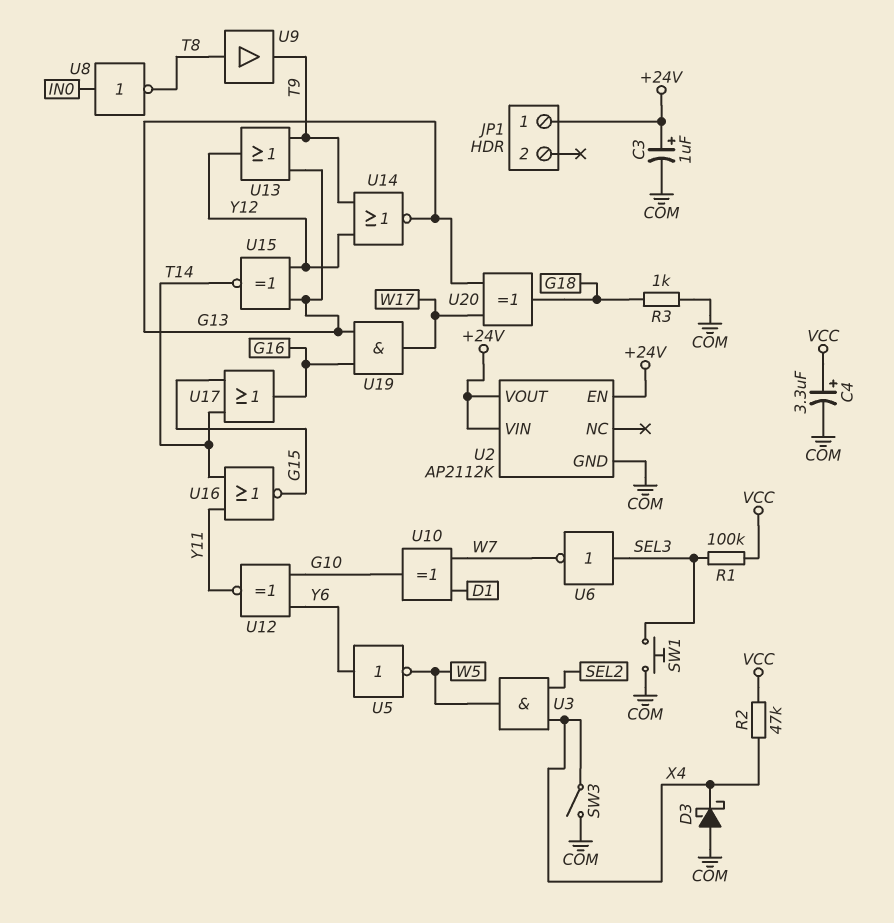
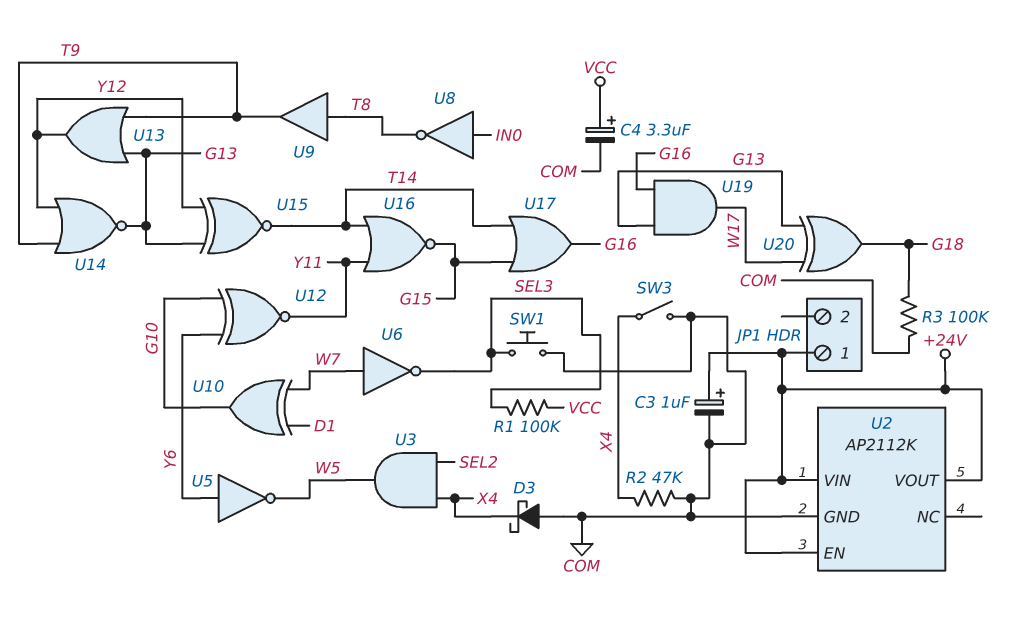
R2: 47k (VCC, X4) -> 47k (COM, X4)
R3: 1k (COM, G18) -> 100k (COM, G18)
U6: NOT (in SEL3, out W7) -> NOT (in W7, out SEL3)

